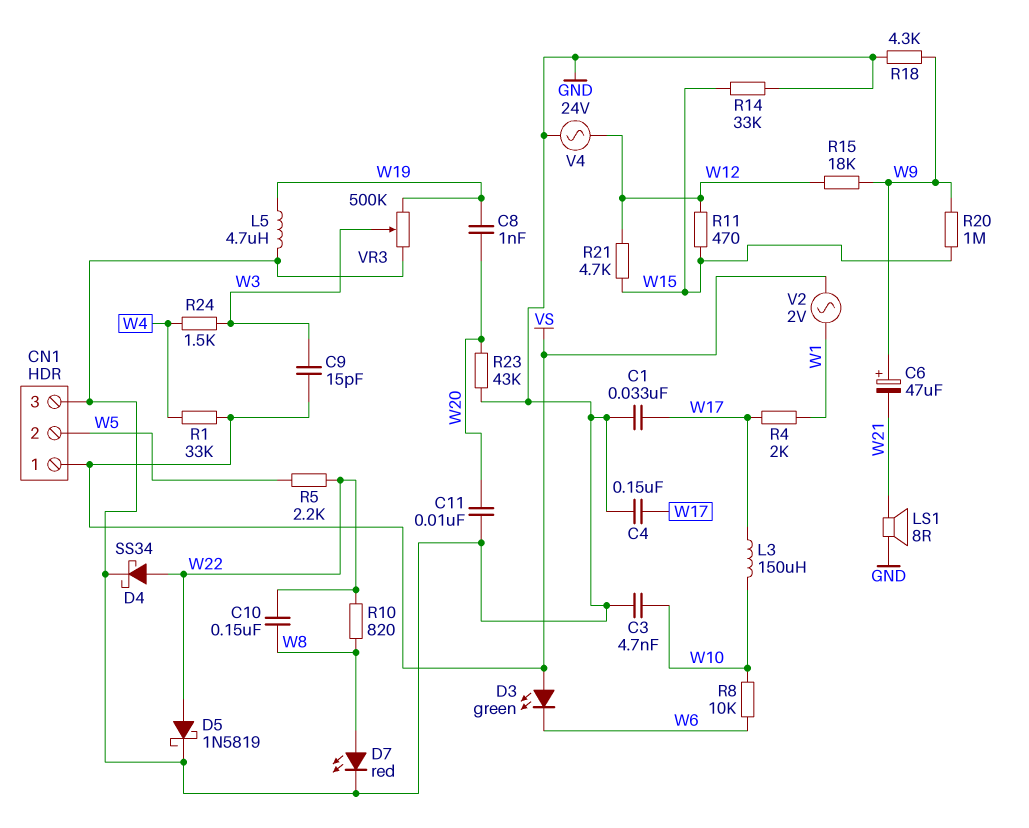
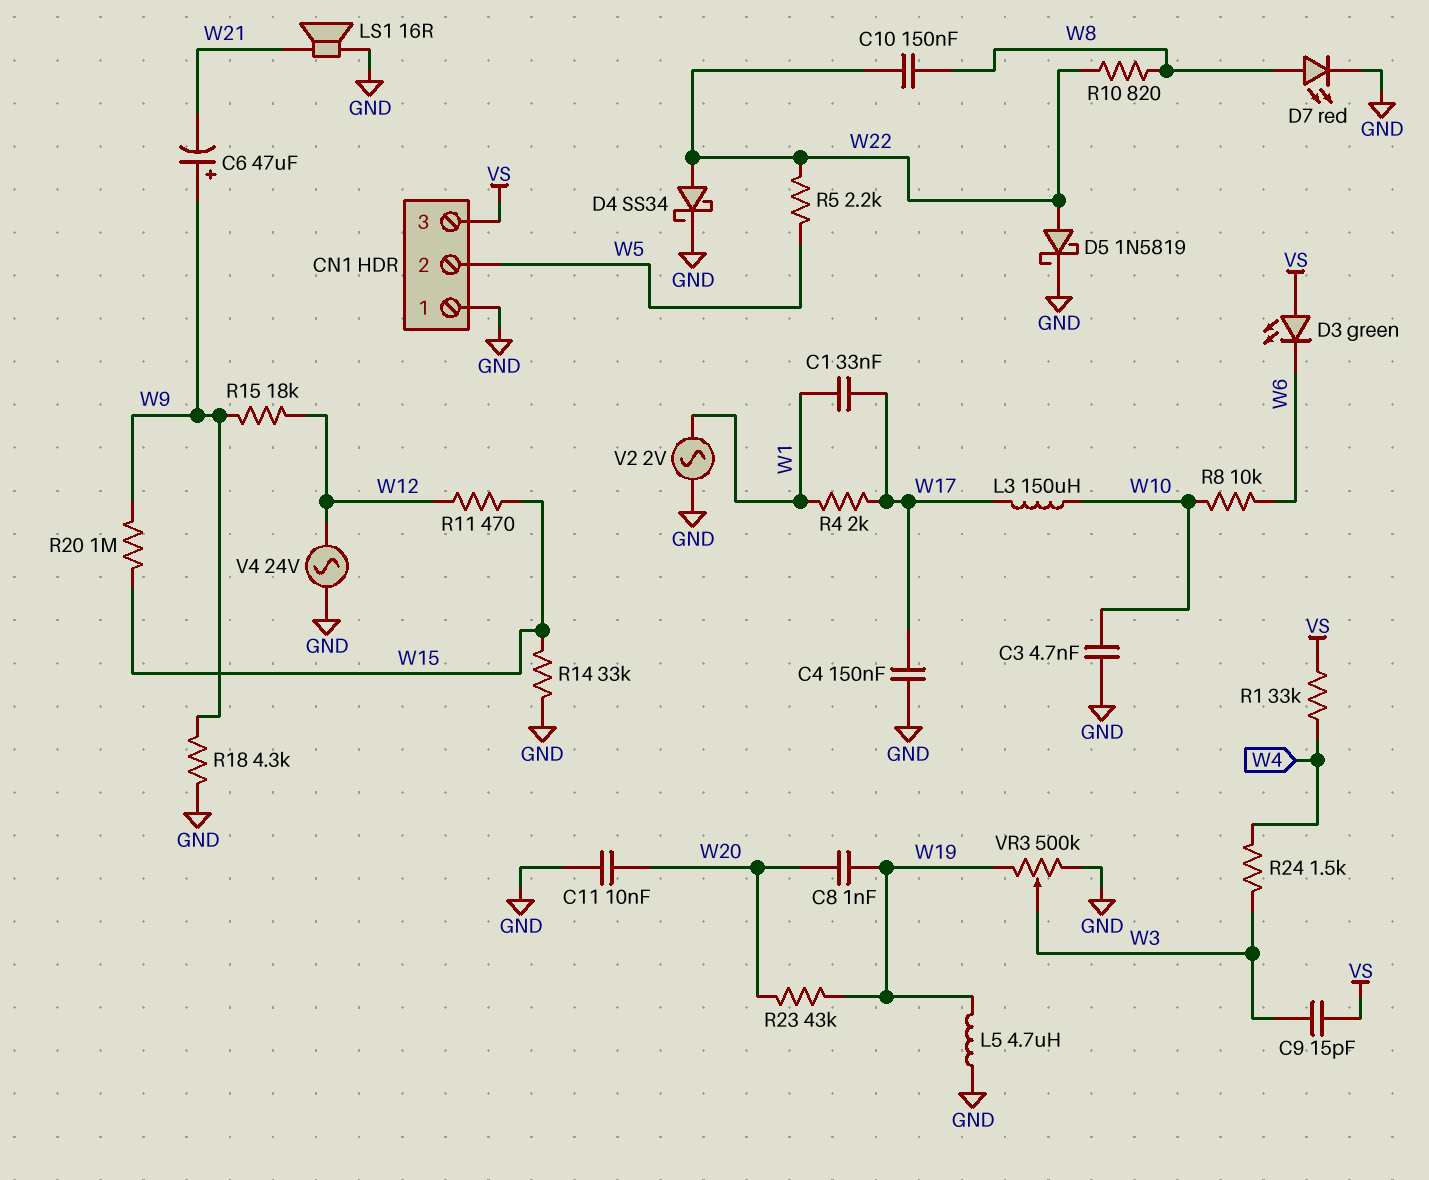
C1: 33nF (GND, W17) -> 33nF (W1, W17)
CN1 pin 1: VS -> GND
CN1 pin 3: GND -> VS
LS1: speaker 8R (GND, W21) -> speaker 16R (GND, W21)
R21: 4.7k (W12, W15) -> none
R23: 43k (GND, W20) -> 43k (W19, W20)
V2: AC 2V (VS, W1) -> AC 2V (GND, W1)

